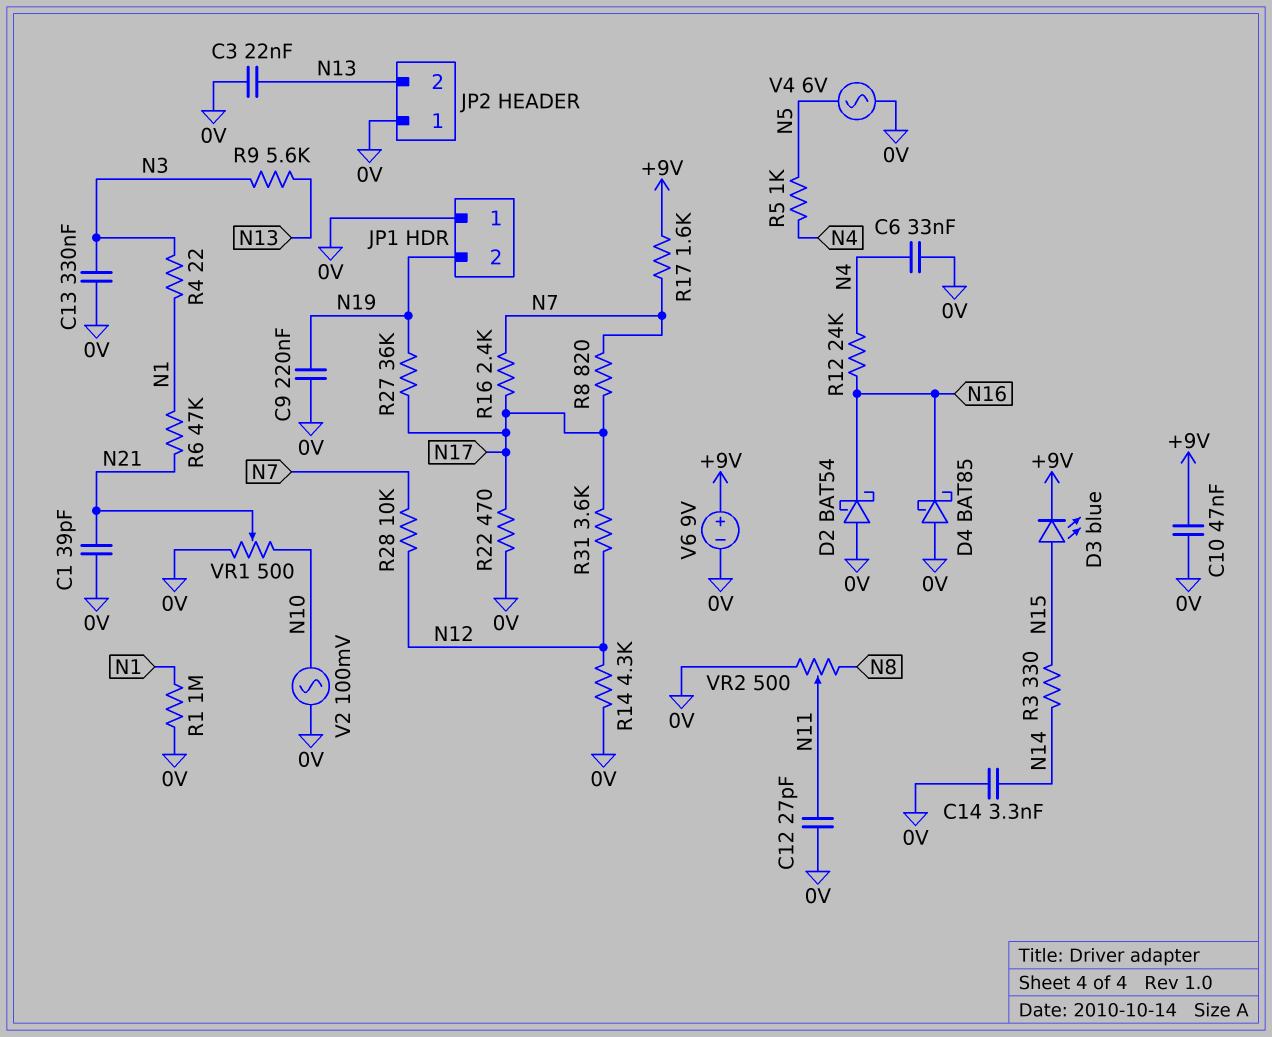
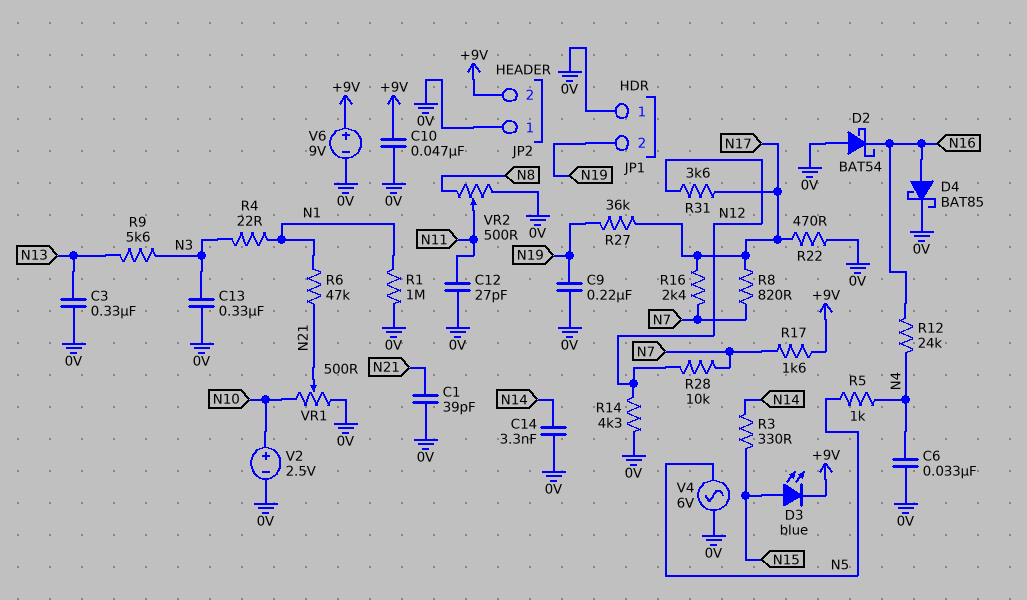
C3: 22nF (0V, N13) -> 330nF (0V, N13)
D4: schottky BAT85 (A 0V, K N16) -> schottky BAT85 (A N16, K 0V)
JP2 pin 2: N13 -> +9V
V2: AC 100mV (0V, N10) -> 2.5V (plus N10, minus 0V)

